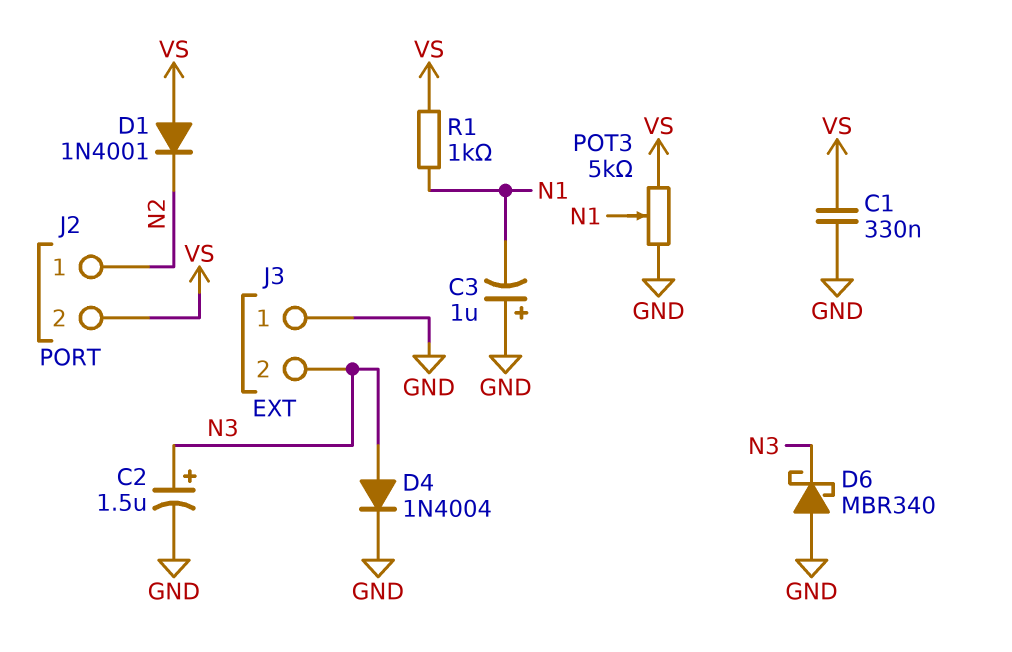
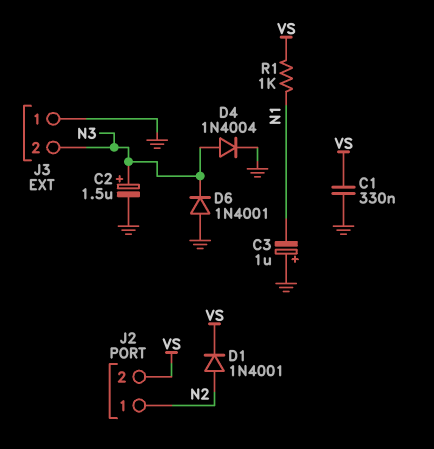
D1: diode 1N4001 (A VS, K N2) -> diode 1N4001 (A N2, K VS)
D6: schottky MBR340 (A GND, K N3) -> diode 1N4001 (A GND, K N3)
POT3: 5k (GND, VS, wiper N1) -> none

